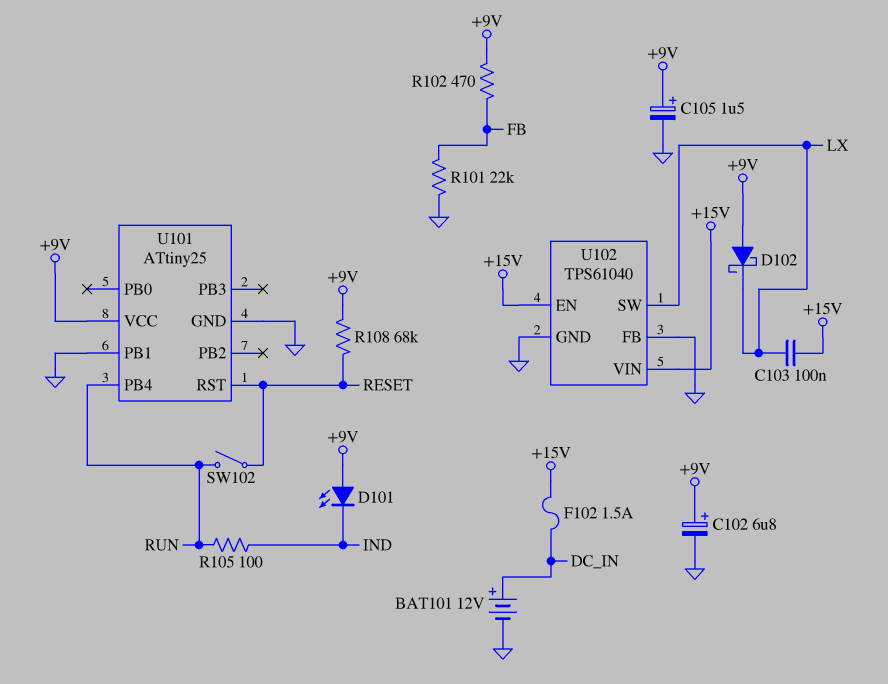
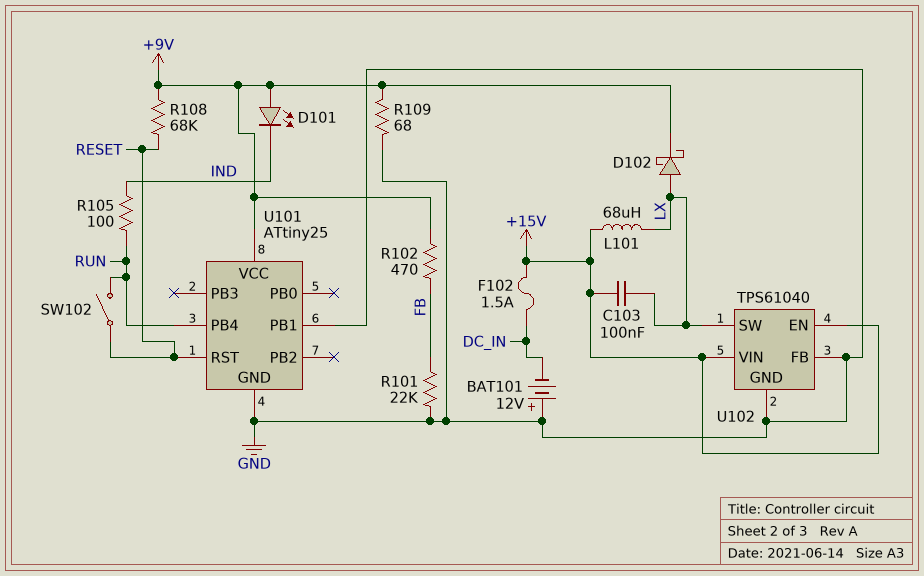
BAT101: 12V (plus DC_IN, minus GND) -> 12V (plus GND, minus DC_IN)
C102: 6.8uF (plus +9V, minus GND) -> none
C105: 1.5uF (plus +9V, minus GND) -> none
D102: schottky (A +9V, K LX) -> schottky (A LX, K +9V)
L101: none -> 68uH (+15V, LX)
R109: none -> 68 (+9V, GND)

